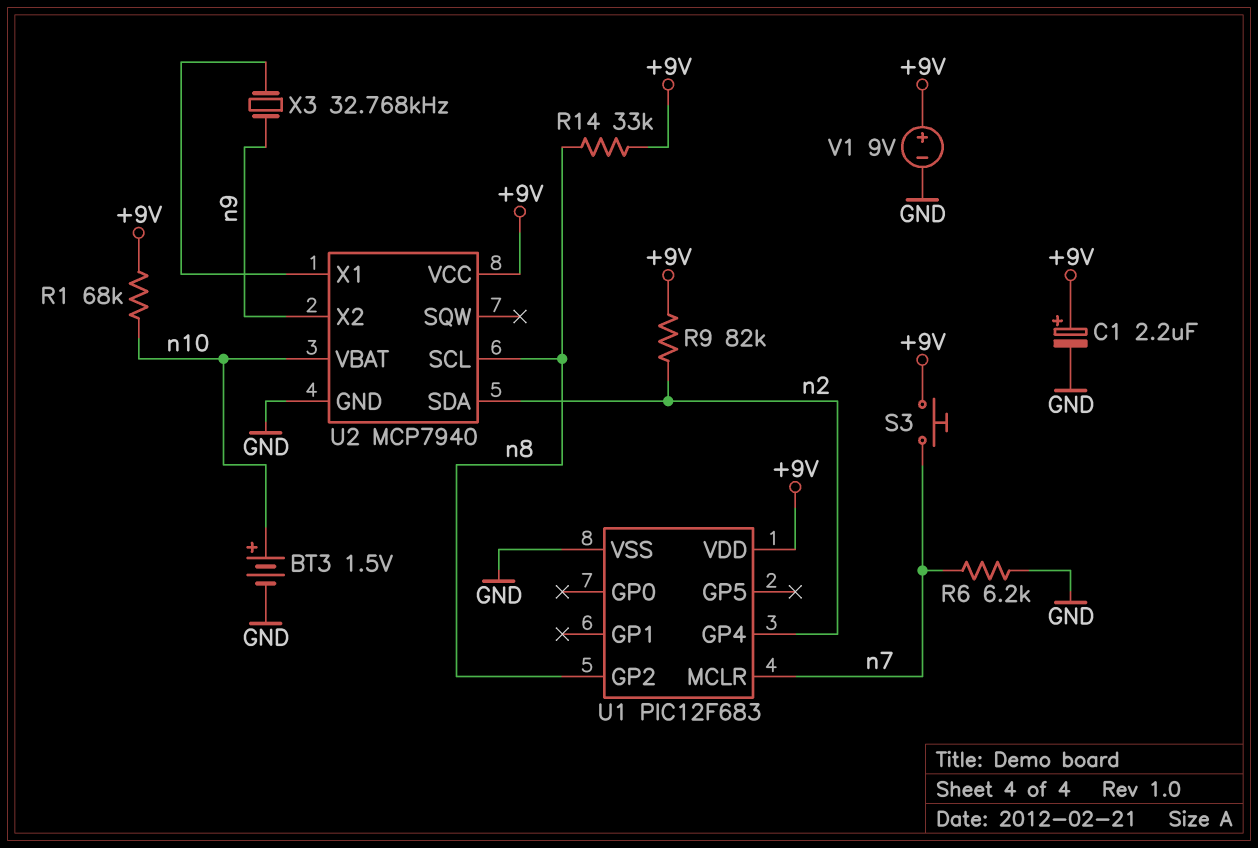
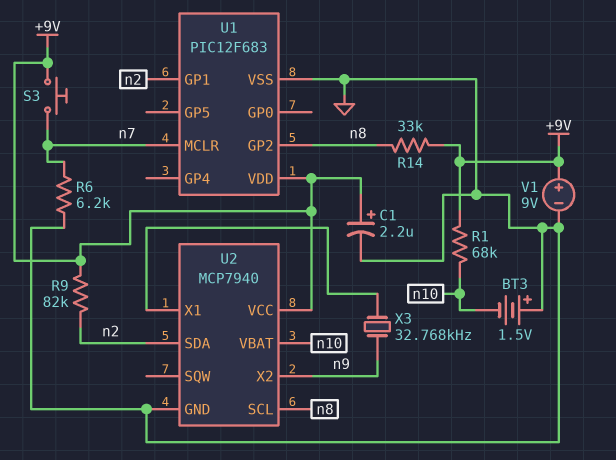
BT3: 1.5V (plus n10, minus GND) -> 1.5V (plus GND, minus n10)
U1 pin GP1: none -> n2
U1 pin GP4: n2 -> none

